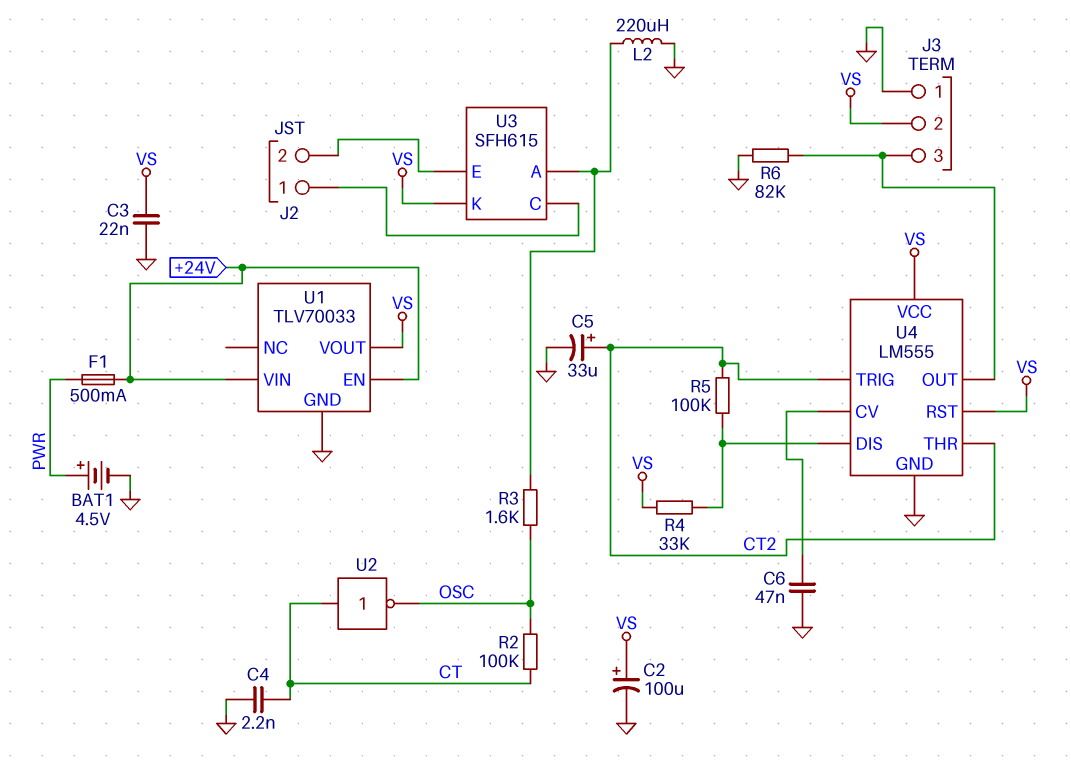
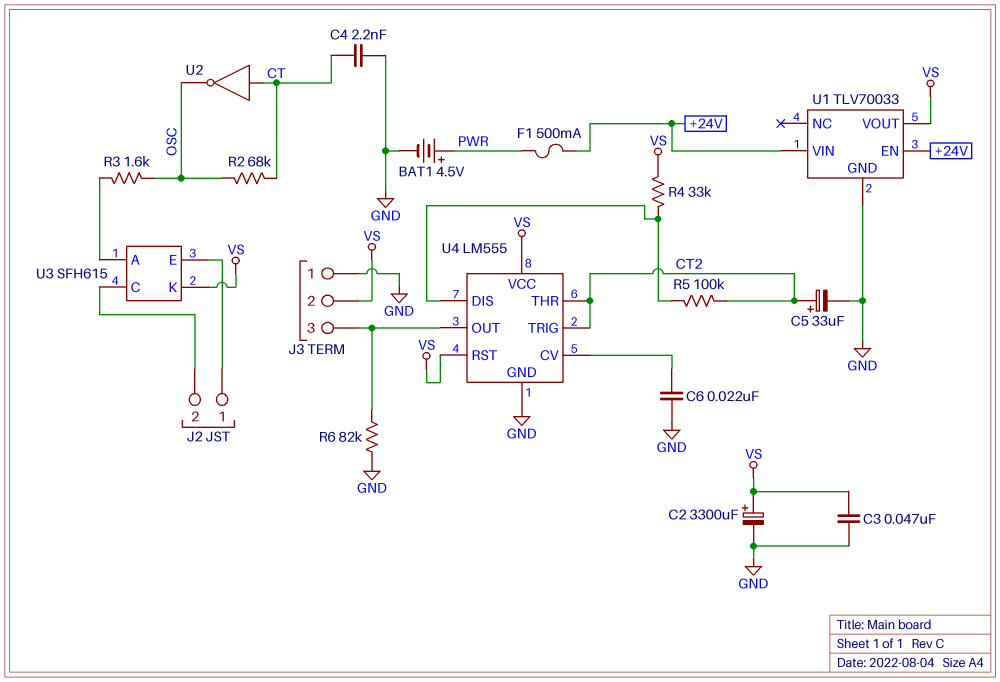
C2: 100uF (plus VS, minus GND) -> 3300uF (plus VS, minus GND)
C3: 22nF (GND, VS) -> 47nF (GND, VS)
C6: 47nF (GND, U4/CV) -> 22nF (GND, U4/CV)
L2: 220uH (GND, U3/A) -> none
R2: 100k (CT, OSC) -> 68k (CT, OSC)
U3 pin C: J2/1 -> J2/2
U3 pin E: J2/2 -> J2/1

